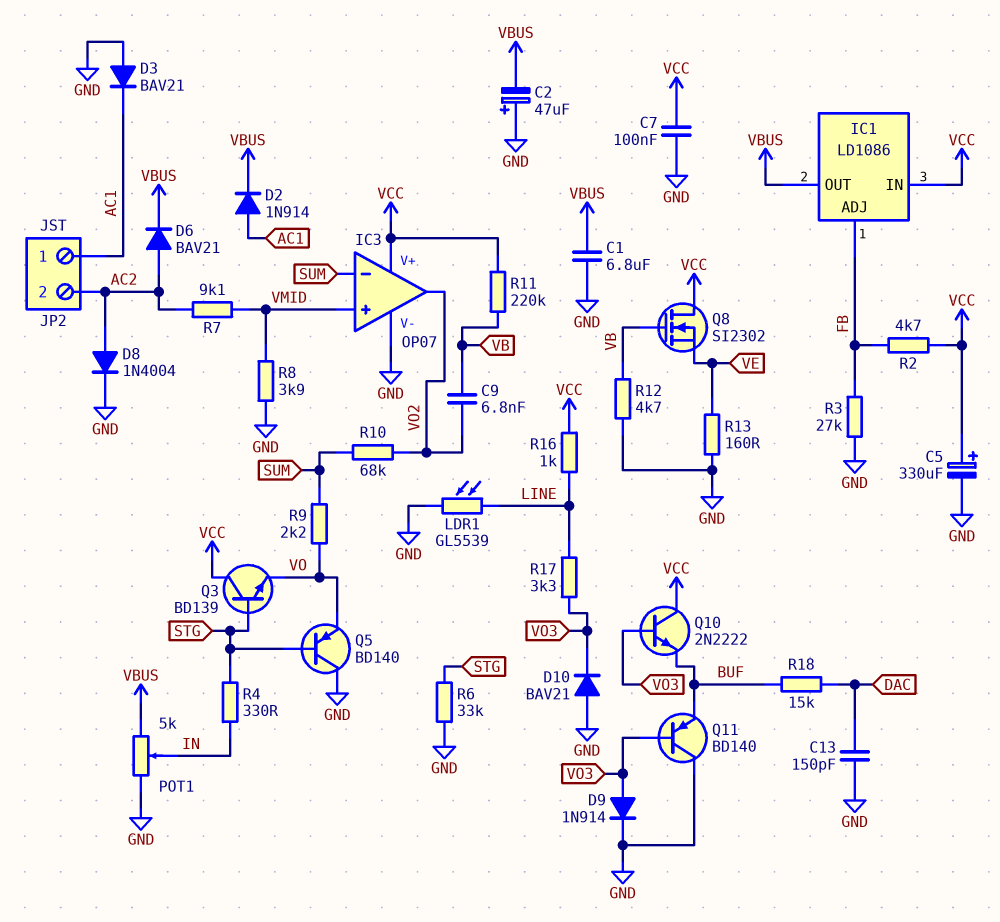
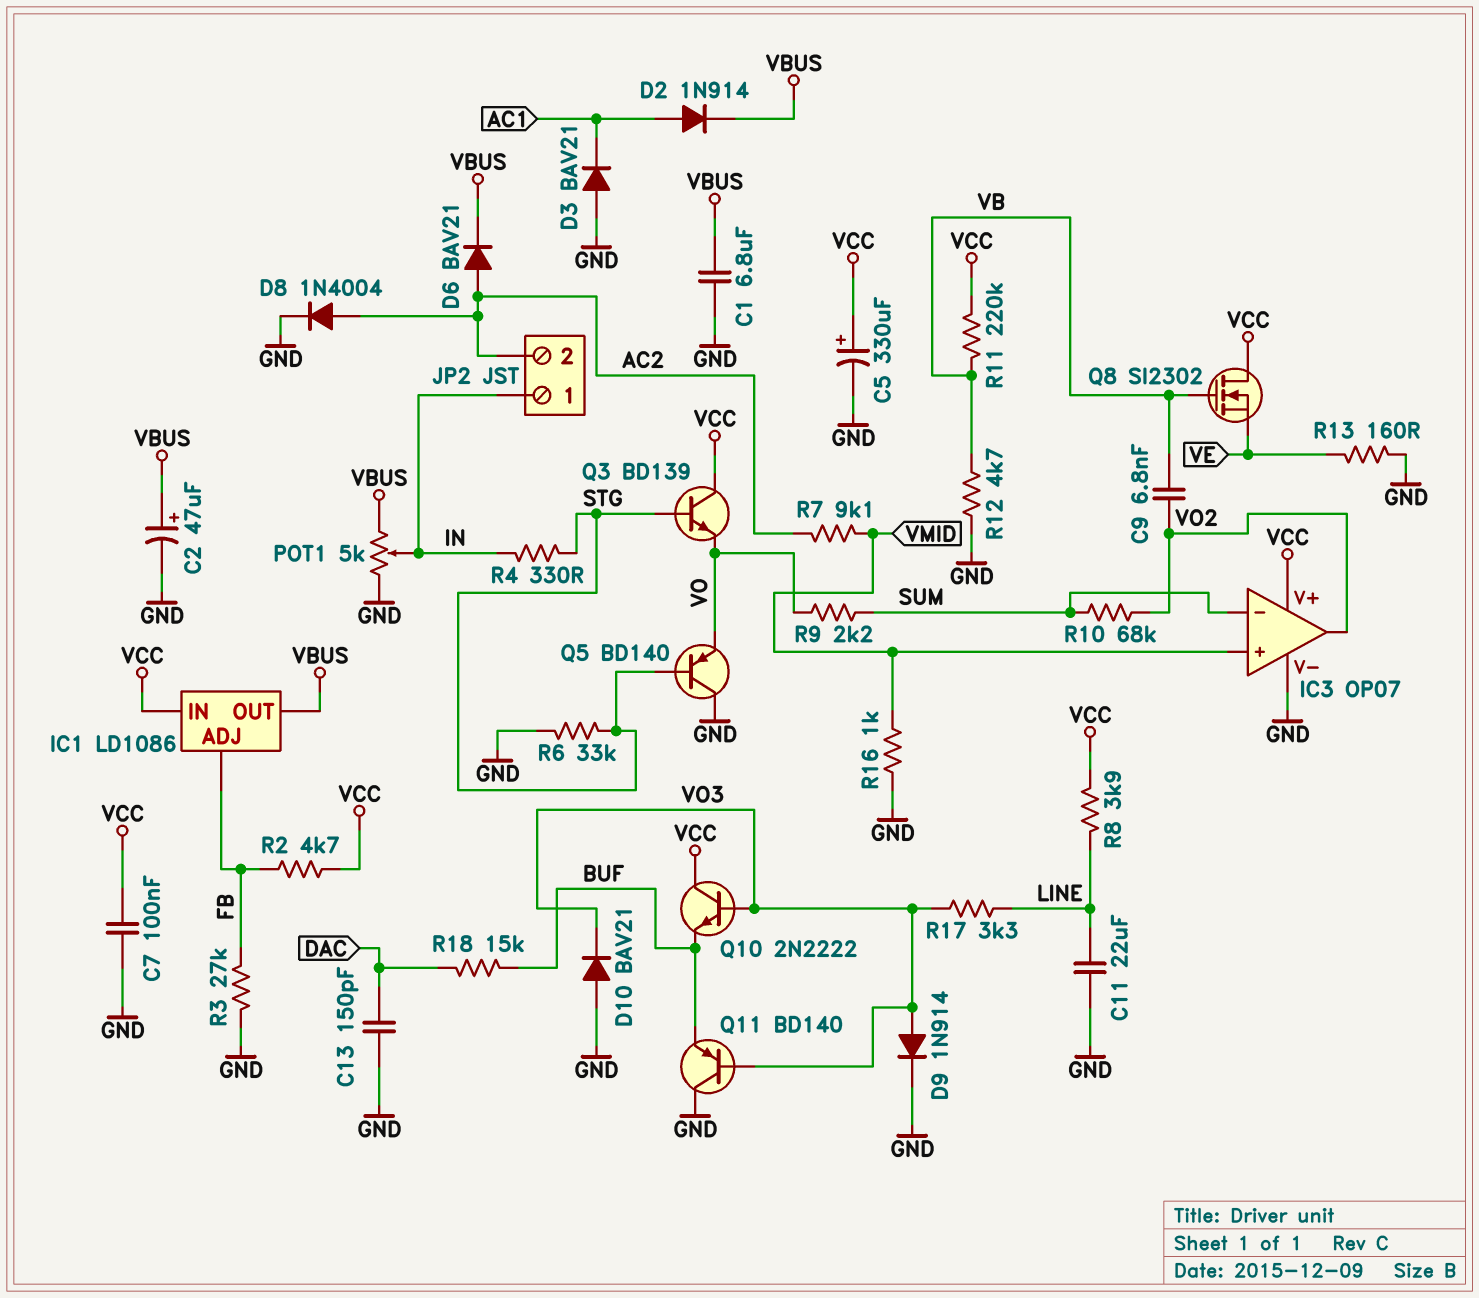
C2: 47uF (plus GND, minus VBUS) -> 47uF (plus VBUS, minus GND)
C11: none -> 22uF (GND, LINE)
JP2 pin 1: AC1 -> IN
LDR1: GL5539 (GND, LINE) -> none
R8: 3.9k (GND, VMID) -> 3.9k (LINE, VCC)
R16: 1k (LINE, VCC) -> 1k (GND, VMID)

